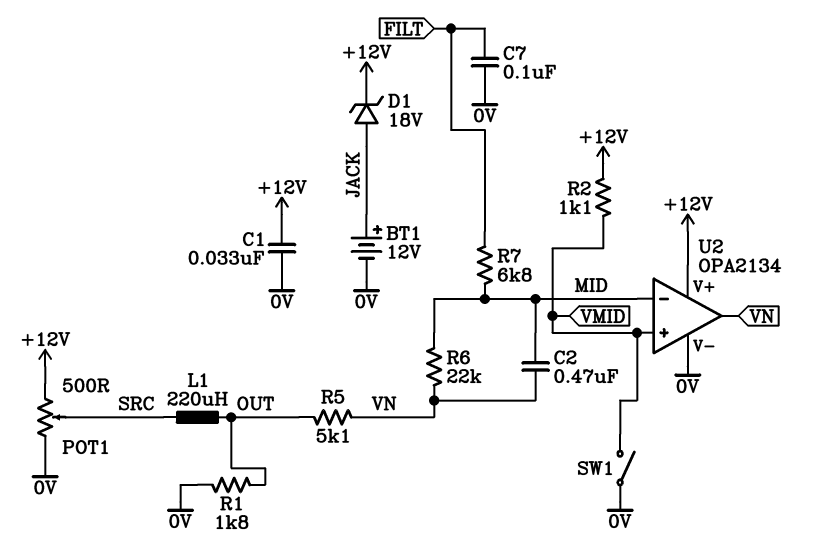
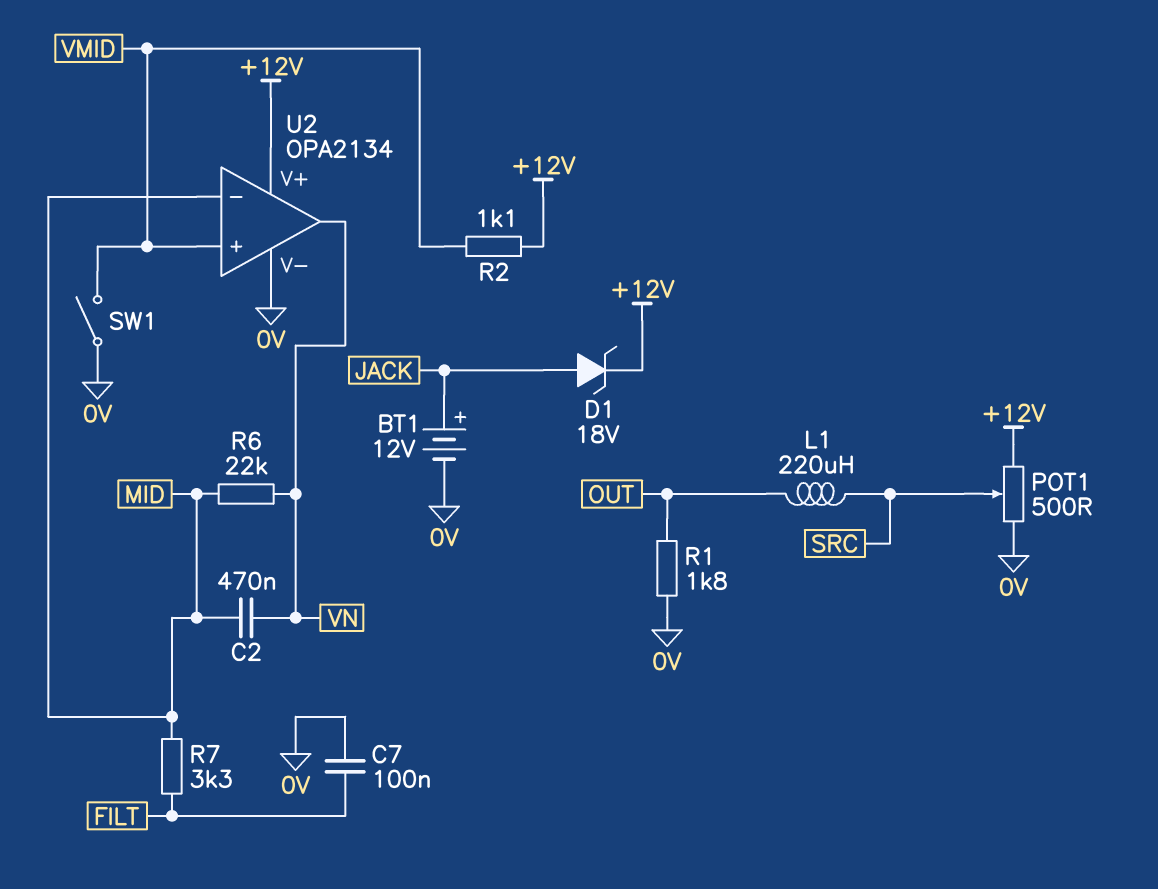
C1: 33nF (+12V, 0V) -> none
R5: 5.1k (OUT, VN) -> none
R7: 6.8k (FILT, MID) -> 3.3k (FILT, MID)

